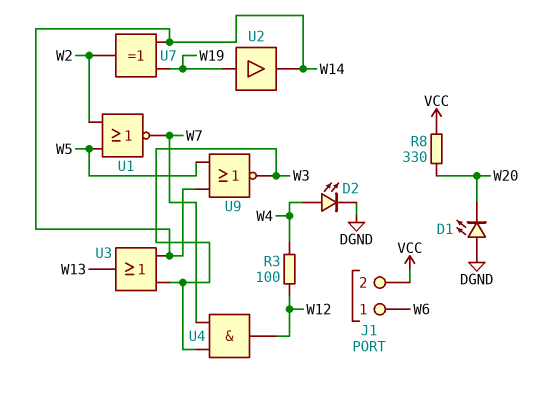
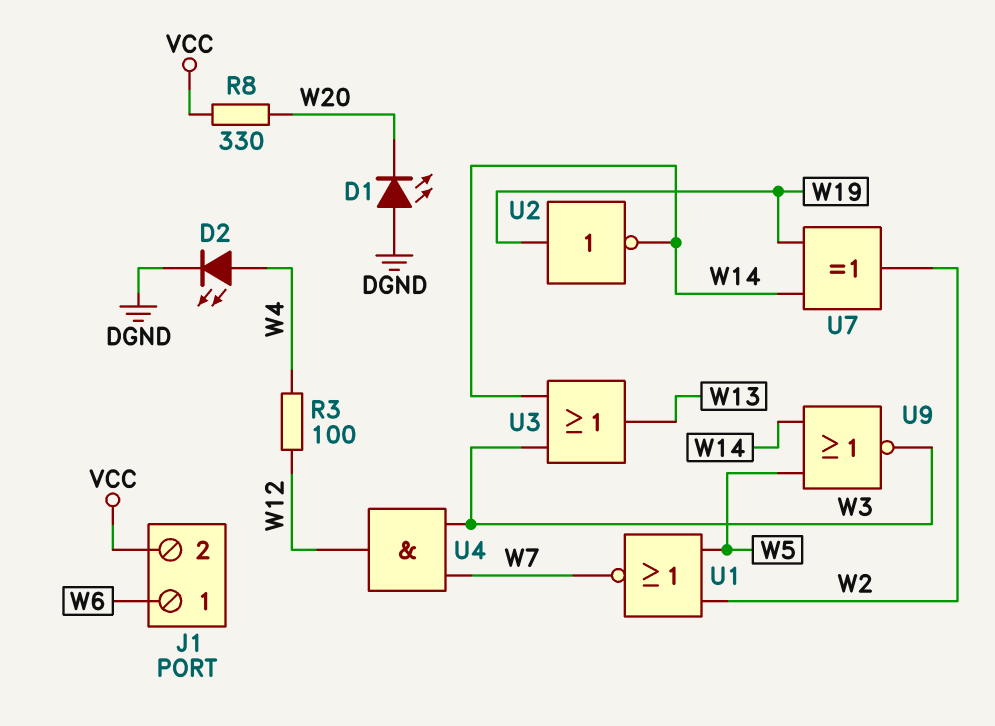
U2: buffer (in W19, out W14) -> NOT (in W19, out W14)

